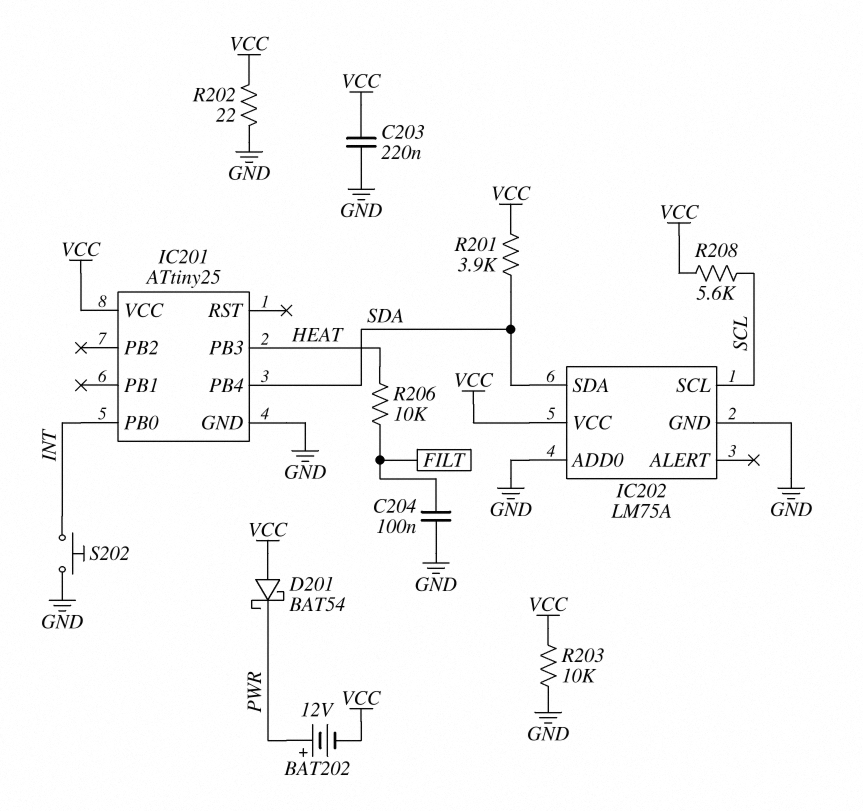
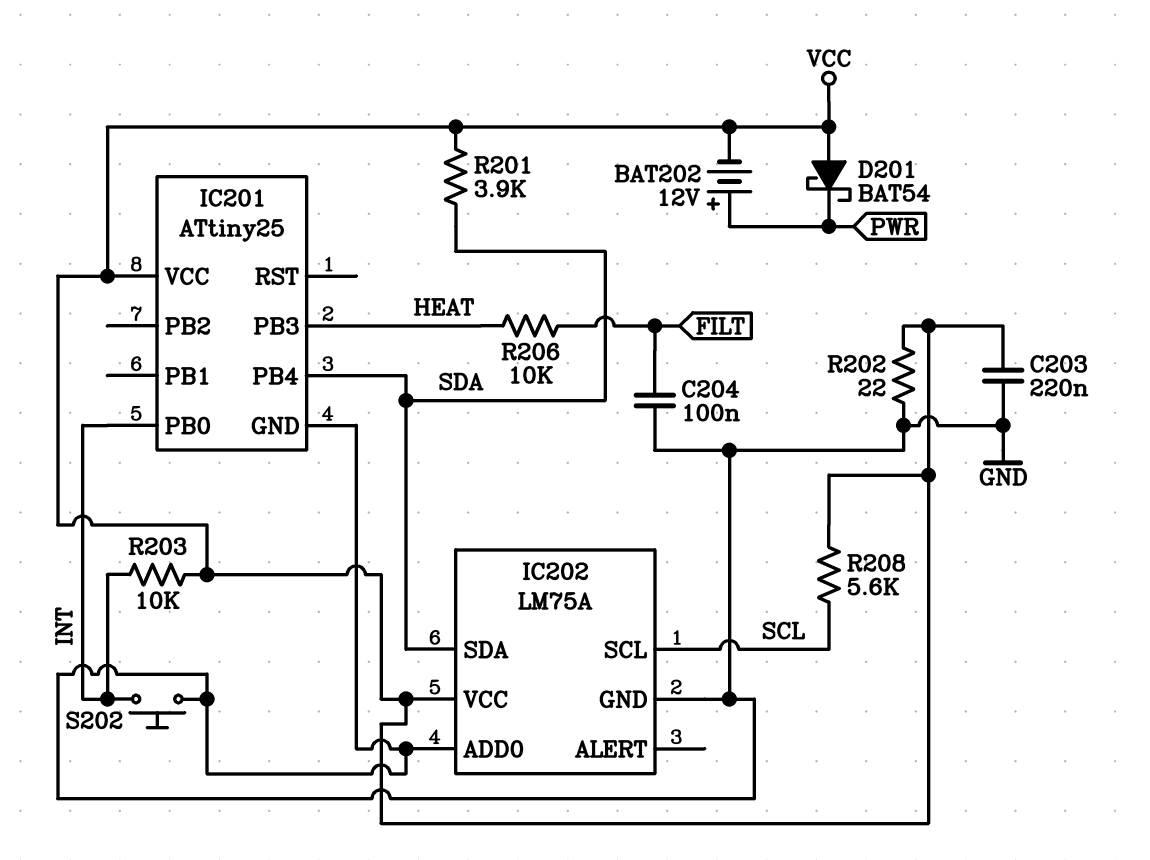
R203: 10k (GND, VCC) -> 10k (INT, VCC)

